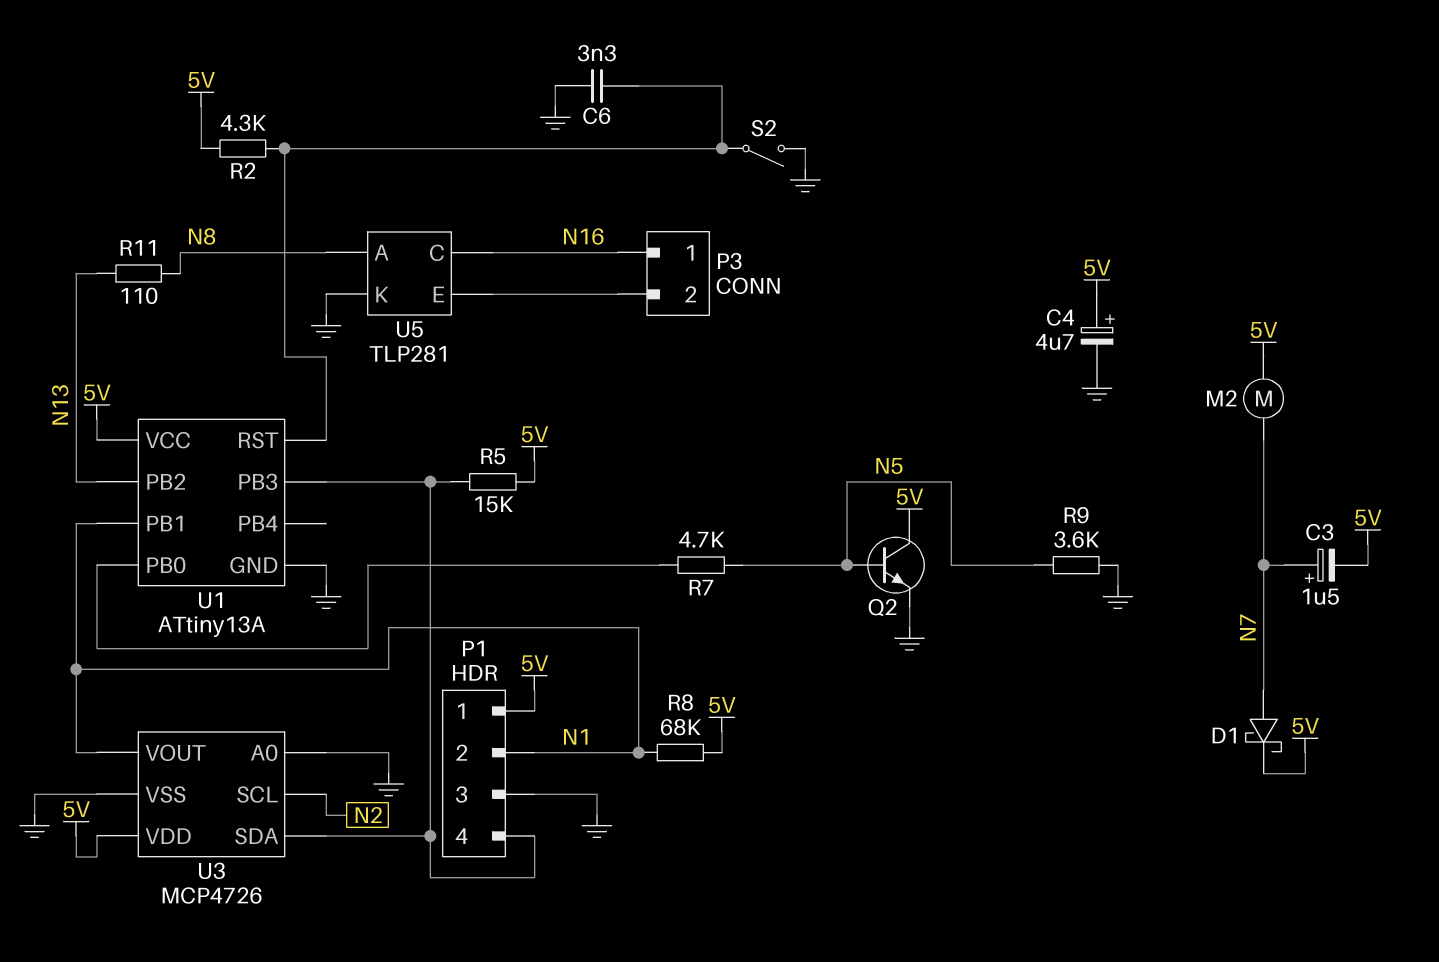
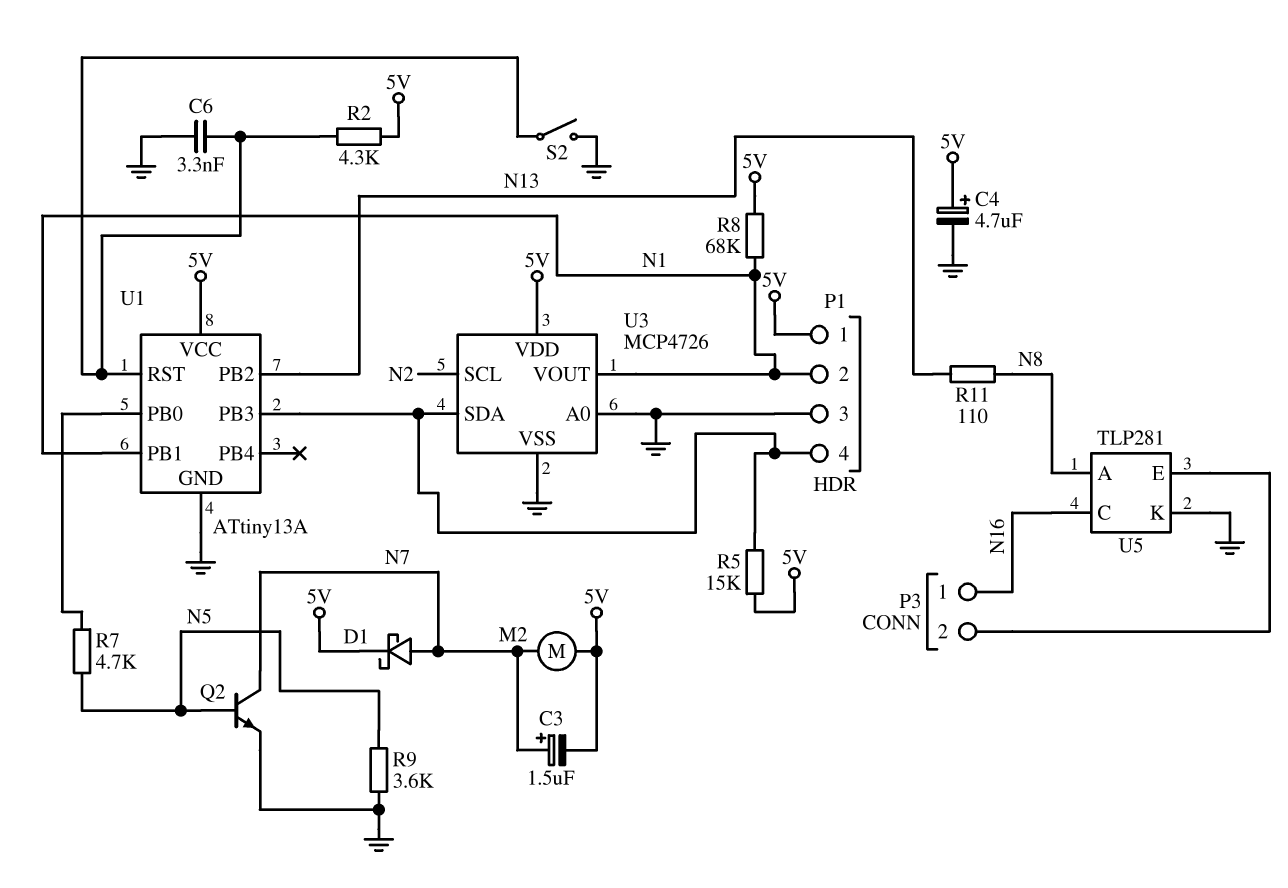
Q2: NPN (B N5, C 5V, E GND) -> NPN (B N5, C N7, E GND)

